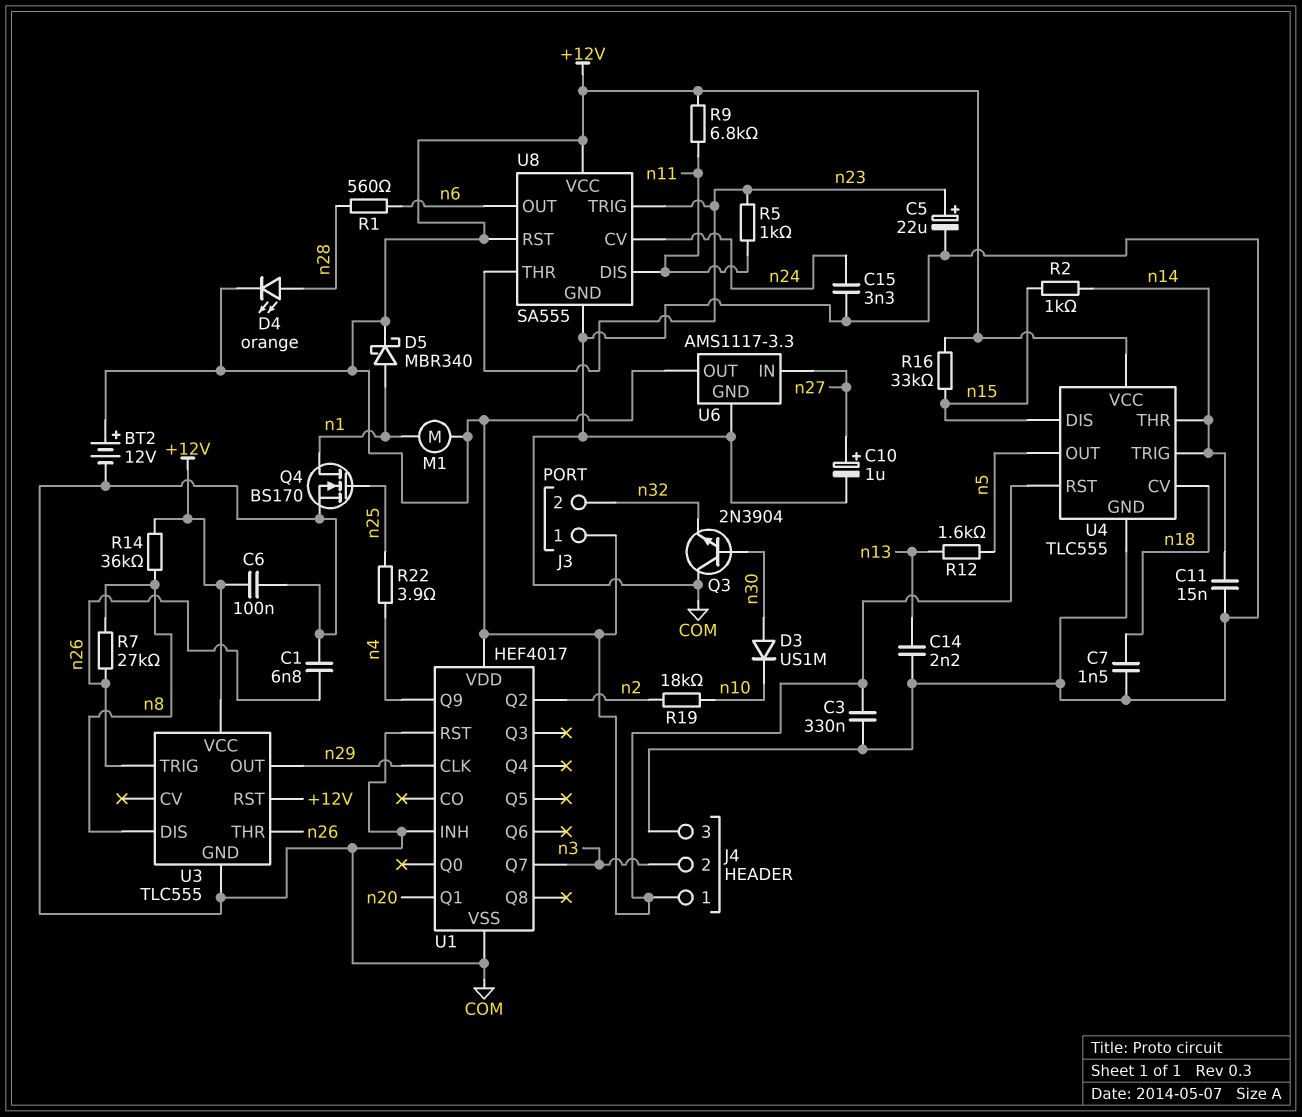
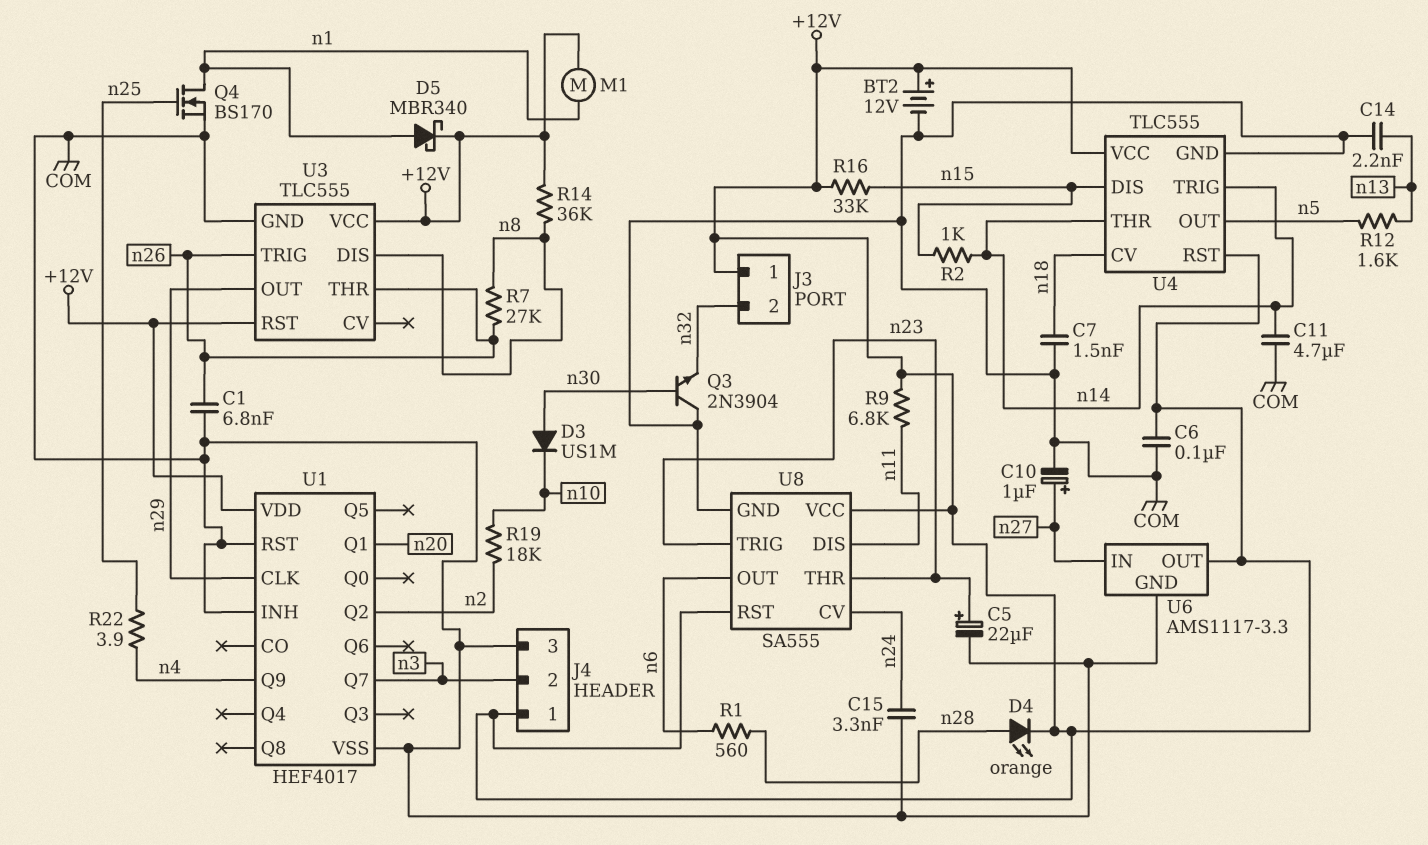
C3: 330nF (+12V, COM) -> none
C11: 15nF (COM, n14) -> 4.7uF (COM, n14)
R5: 1k (n11, n23) -> none

